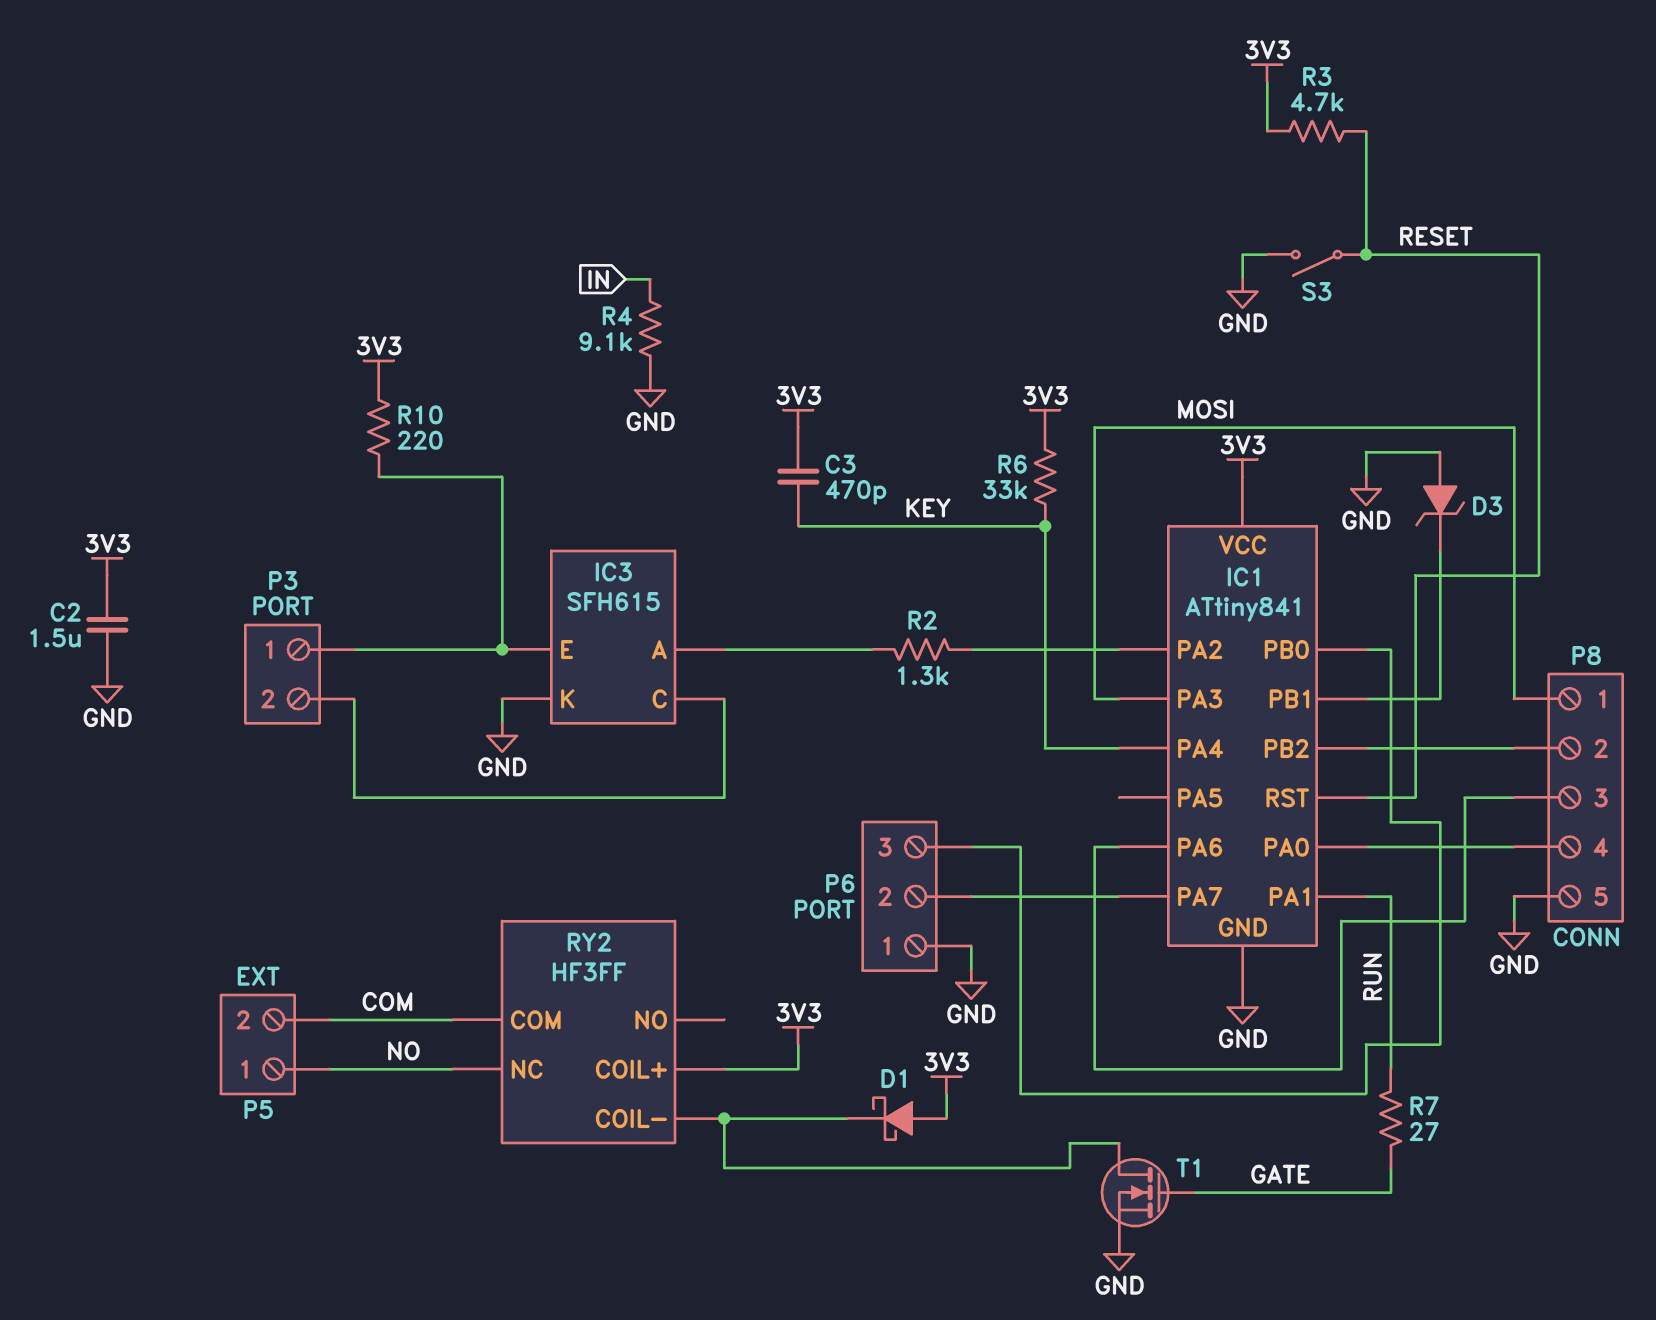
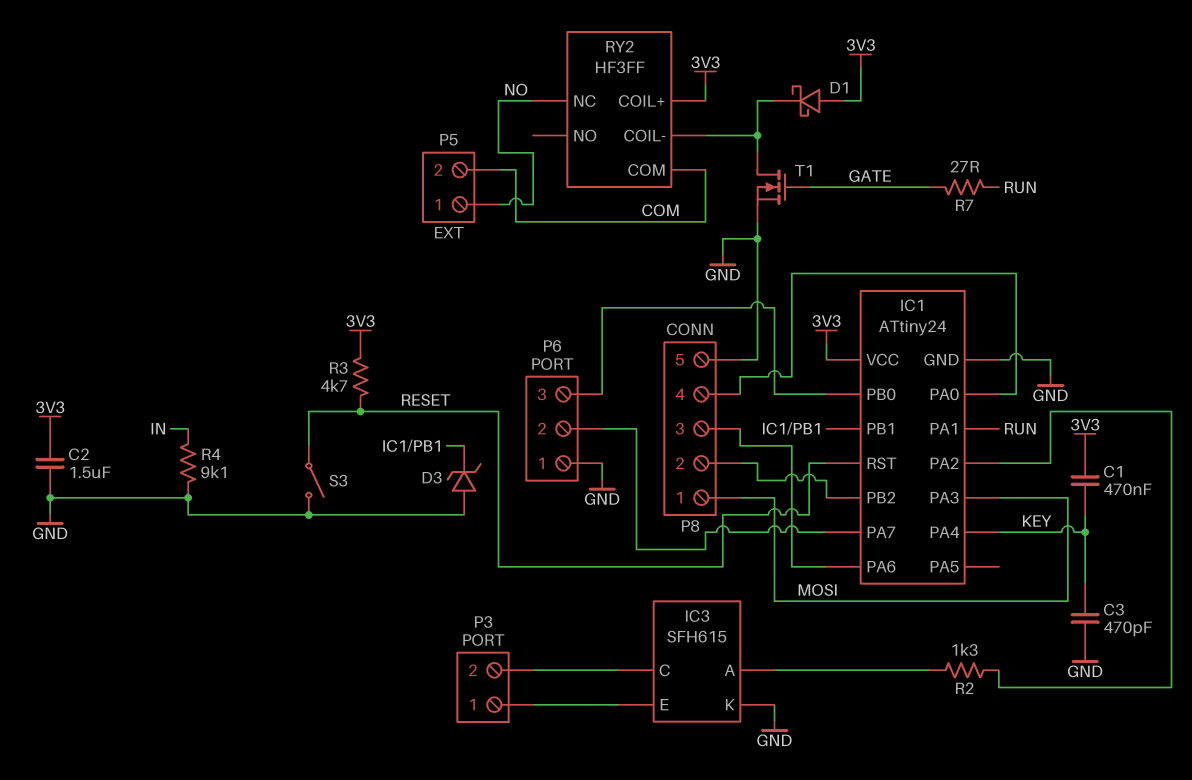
C1: none -> 470nF (3V3, KEY)
C3: 470pF (3V3, KEY) -> 470pF (GND, KEY)
IC1: ATtiny841 -> ATtiny24
R6: 33k (3V3, KEY) -> none
R10: 220 (3V3, IC3/E) -> none

